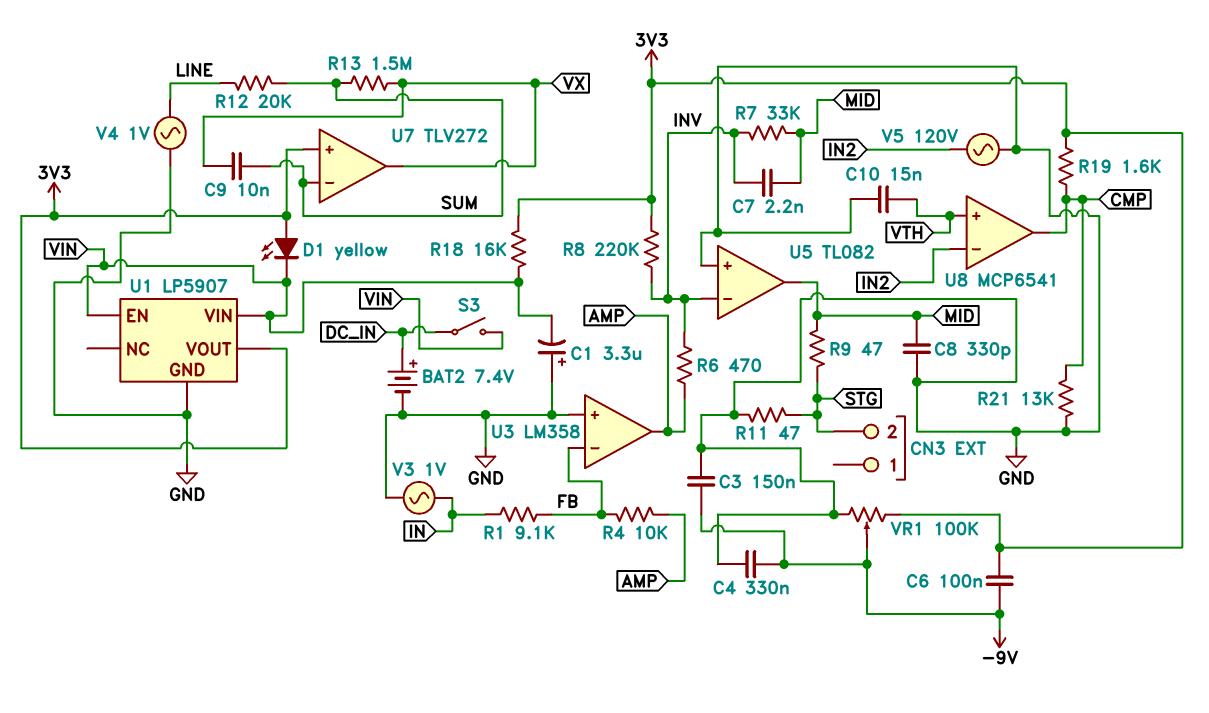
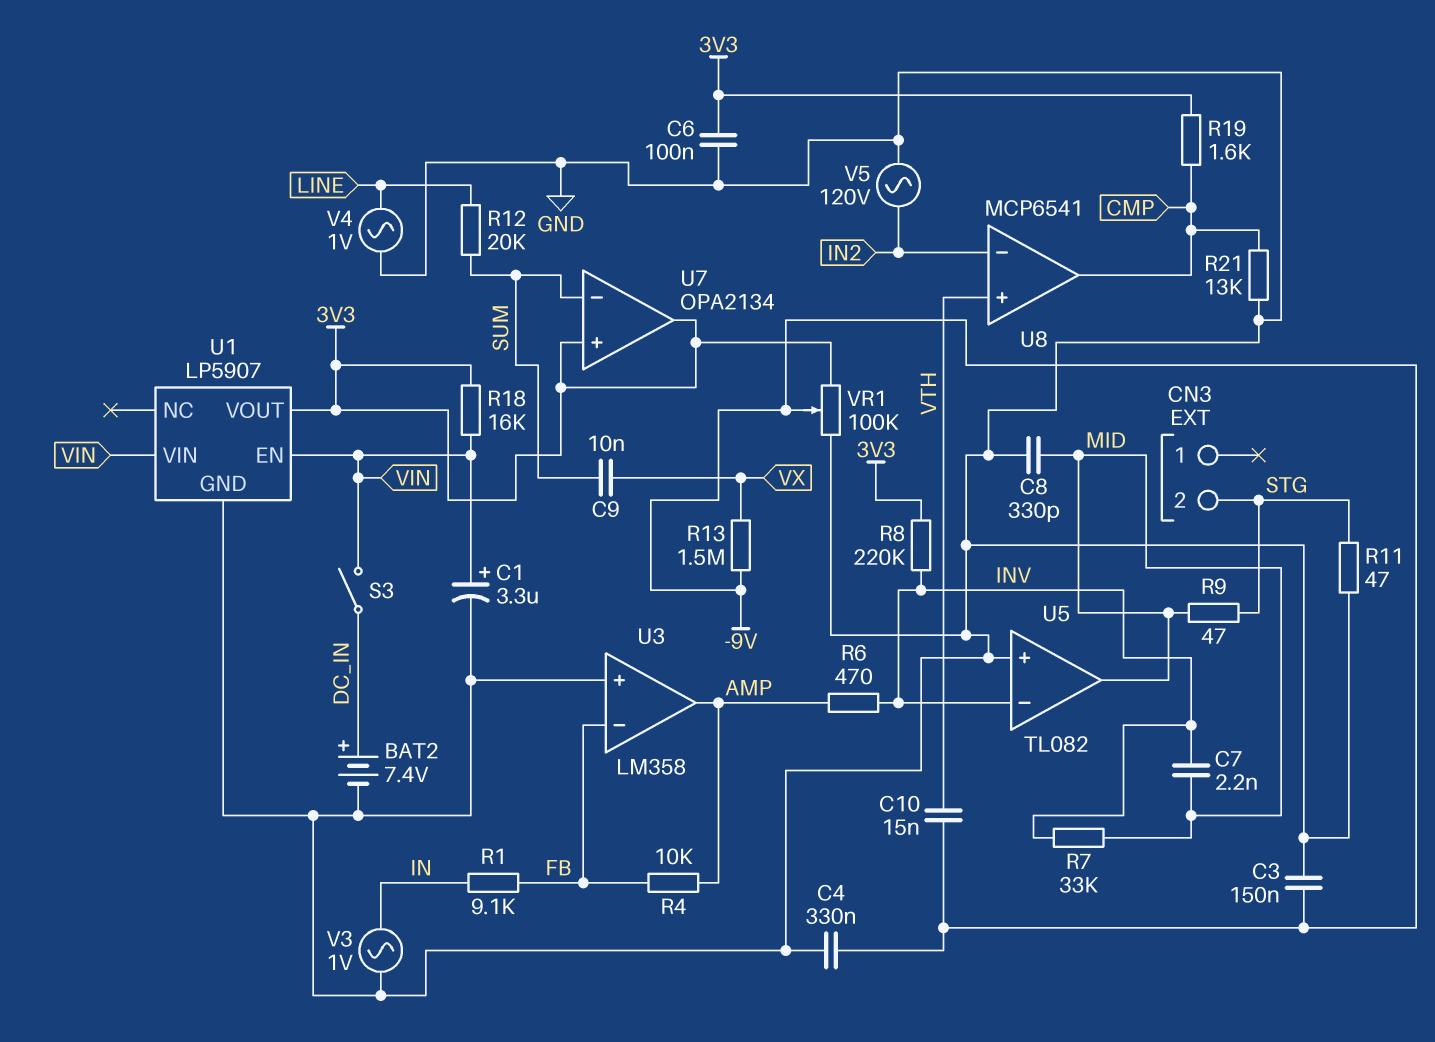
C1: 3.3uF (plus GND, minus VIN) -> 3.3uF (plus VIN, minus GND)
C6: 100nF (-9V, 3V3) -> 100nF (3V3, GND)
C10: 15nF (GND, VTH) -> 15nF (-9V, VTH)
D1: LED yellow (A 3V3, K VIN) -> none
R13: 1.5M (SUM, VX) -> 1.5M (-9V, VX)
U7: TLV272 -> OPA2134
U7 pin out: VX -> 3V3

